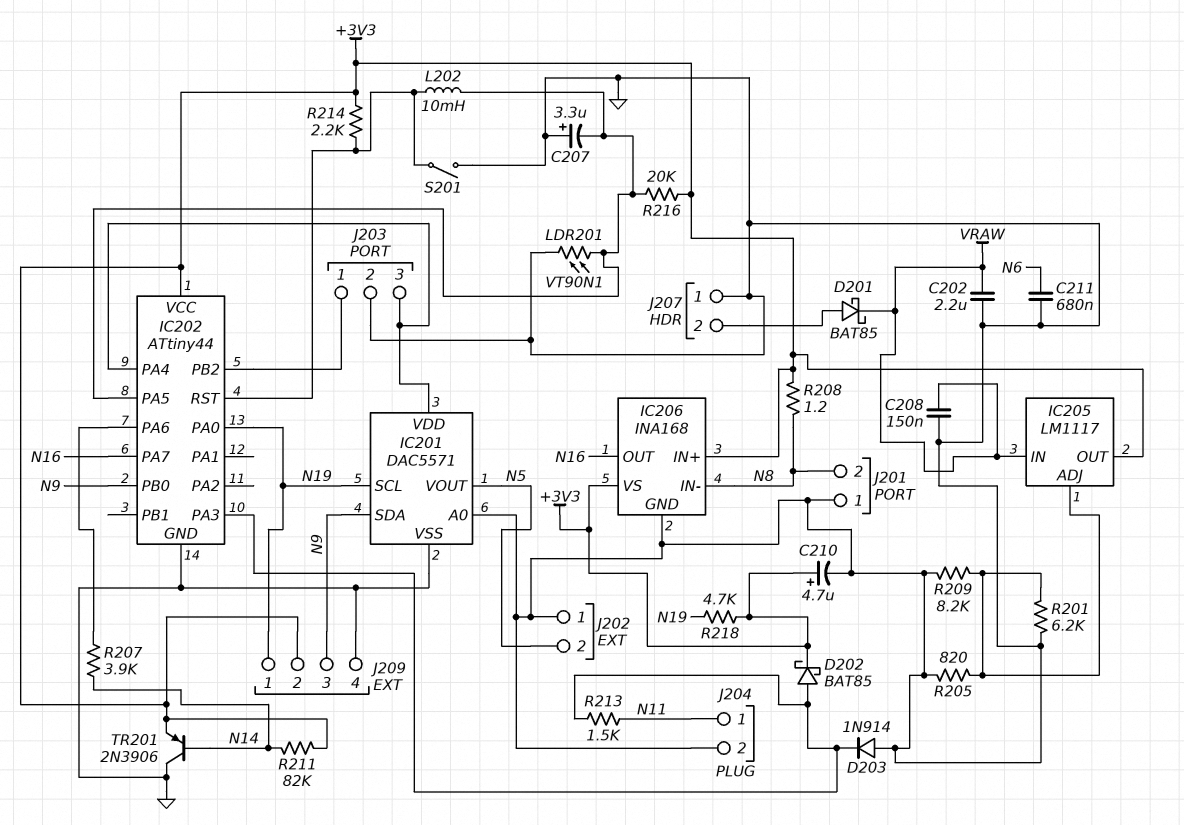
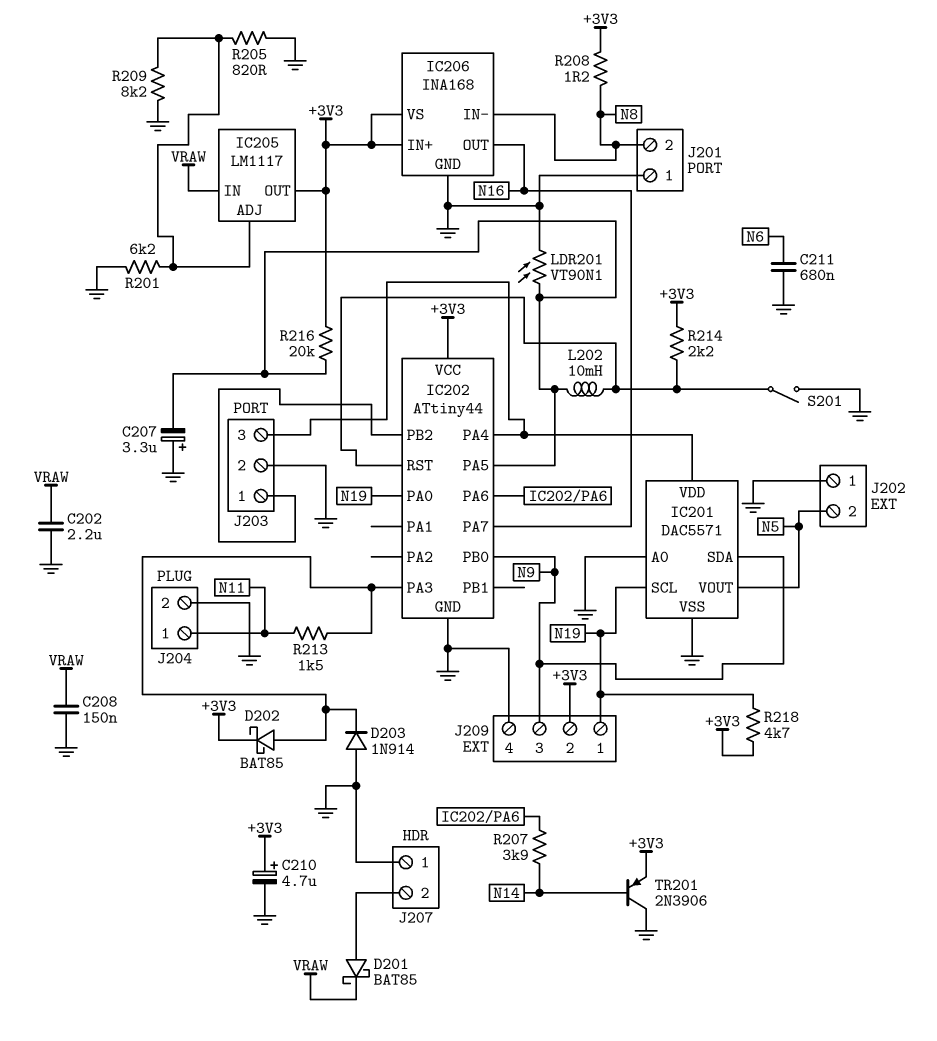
R211: 82k (+3V3, N14) -> none

